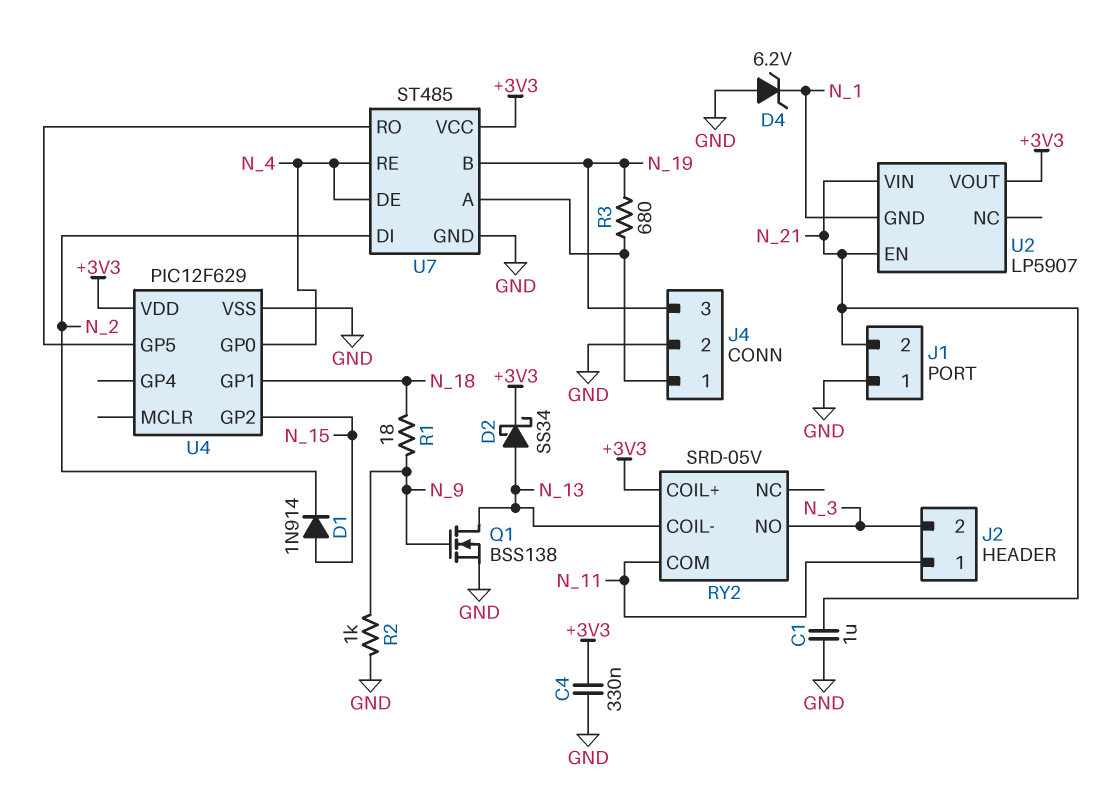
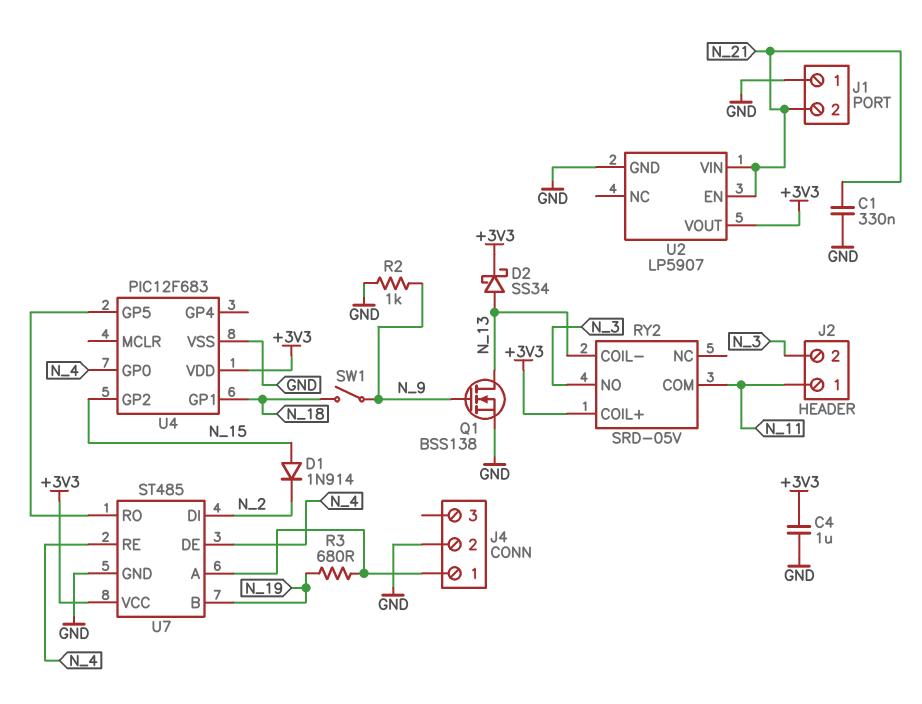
C1: 1uF (GND, N_21) -> 330nF (GND, N_21)
C4: 330nF (+3V3, GND) -> 1uF (+3V3, GND)
D4: zener 6.2V (A GND, K N_1) -> none
J4 pin 3: N_19 -> none
R1: 18 (N_9, N_18) -> none
SW1: none -> switch (N_9, N_18)
U2 pin GND: N_1 -> GND
U4: PIC12F629 -> PIC12F683

